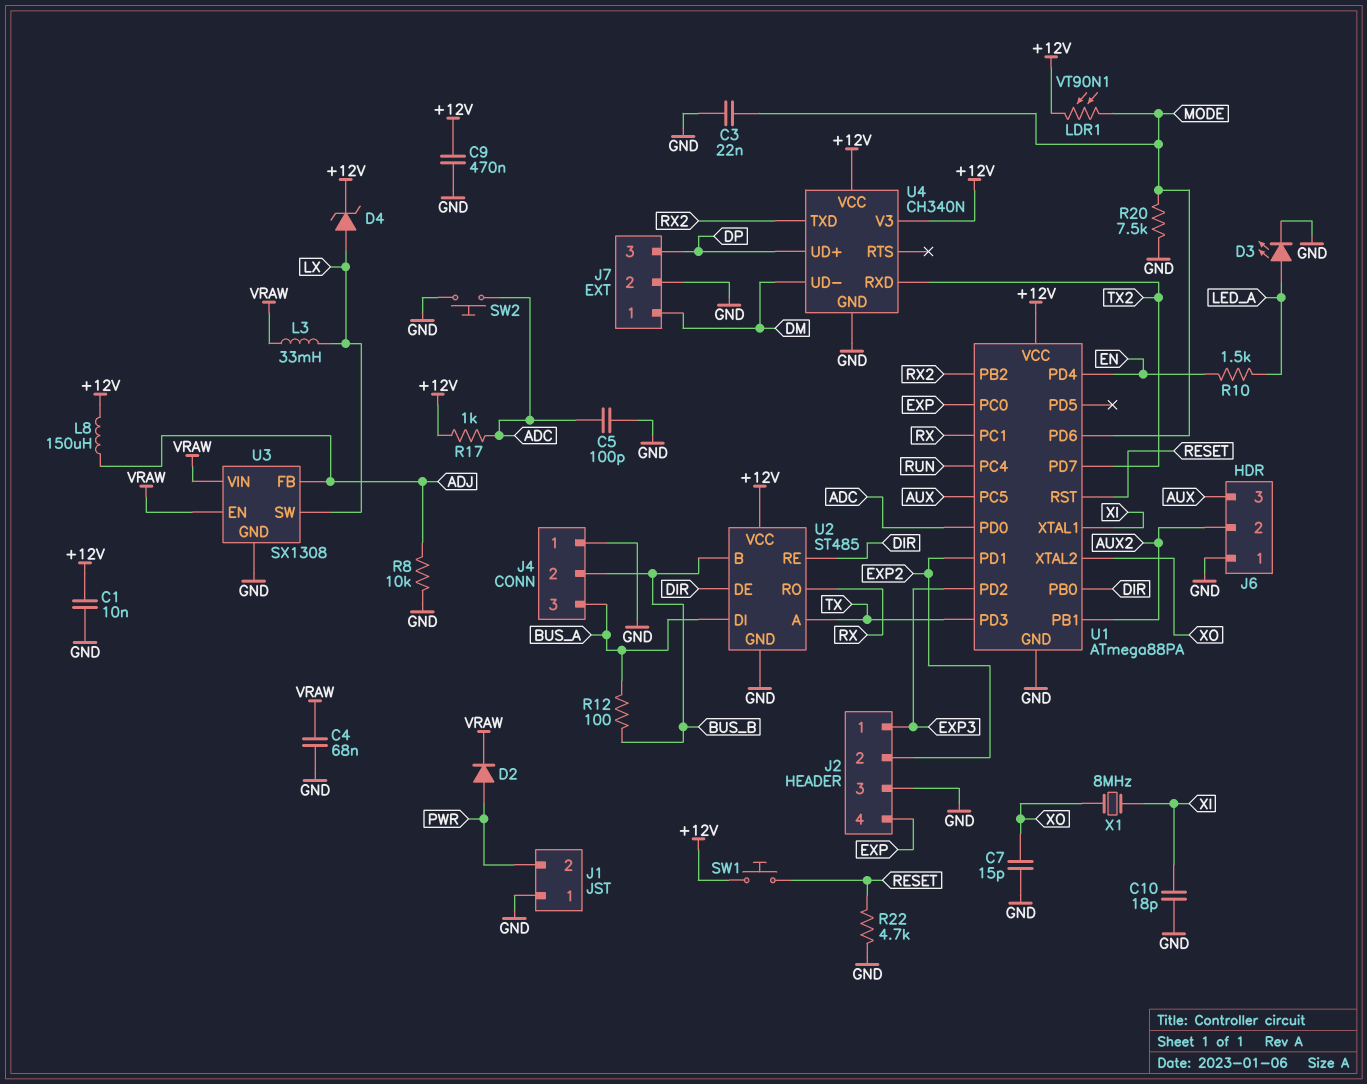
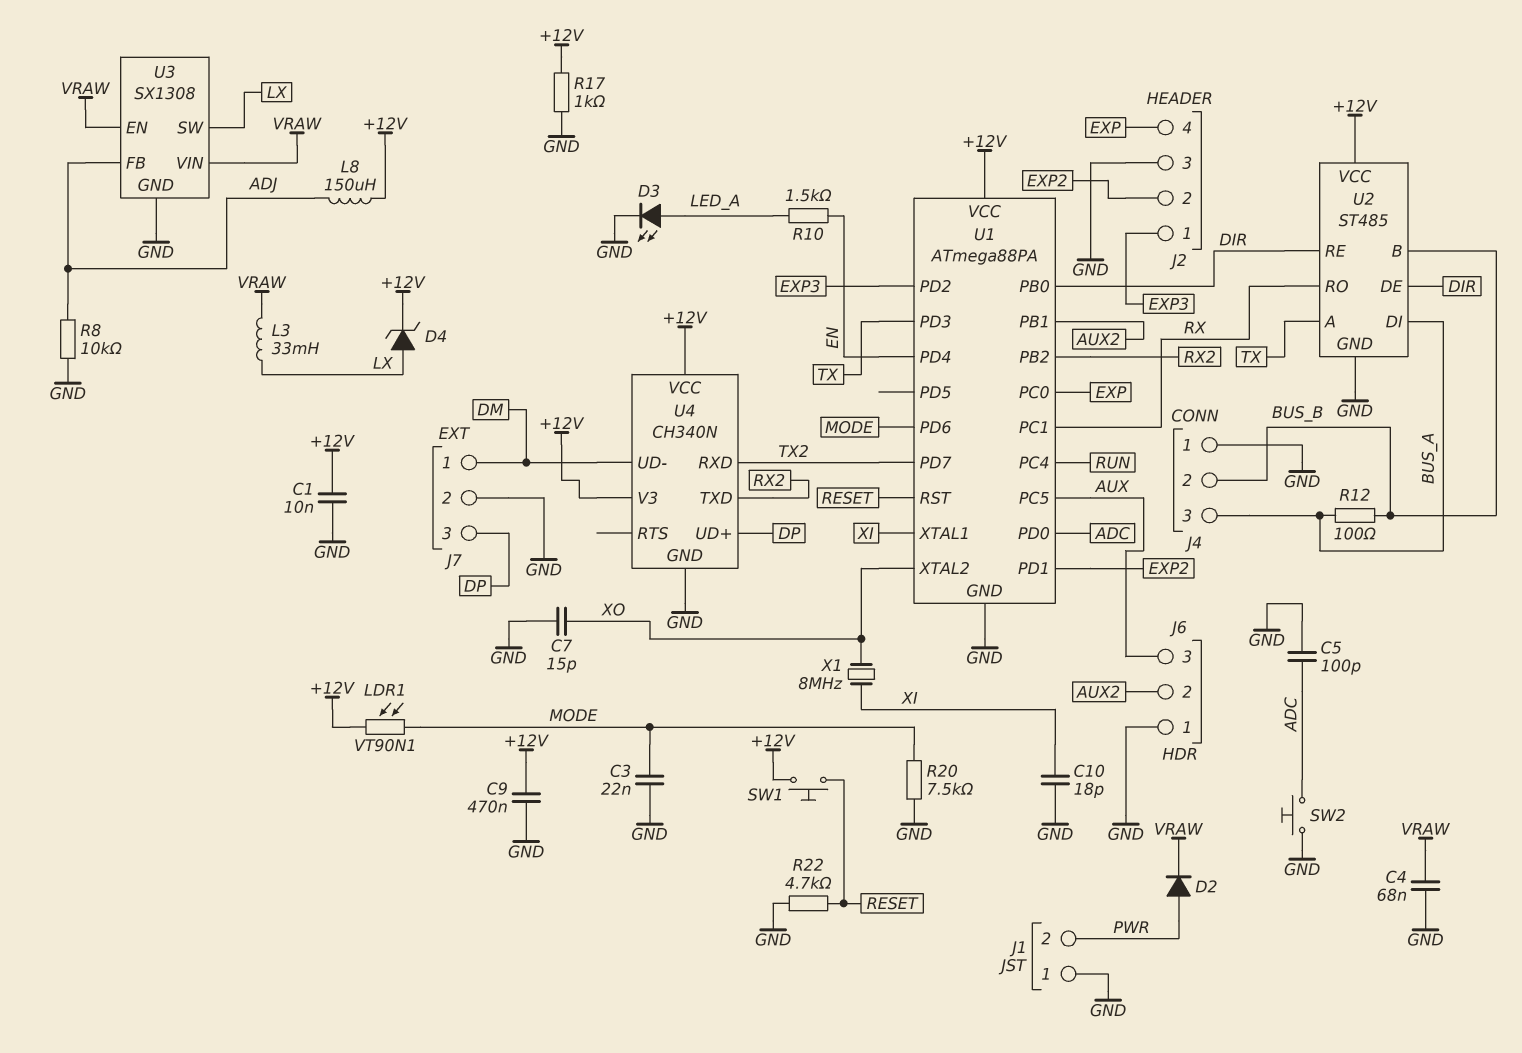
R17: 1k (+12V, ADC) -> 1k (+12V, GND)

